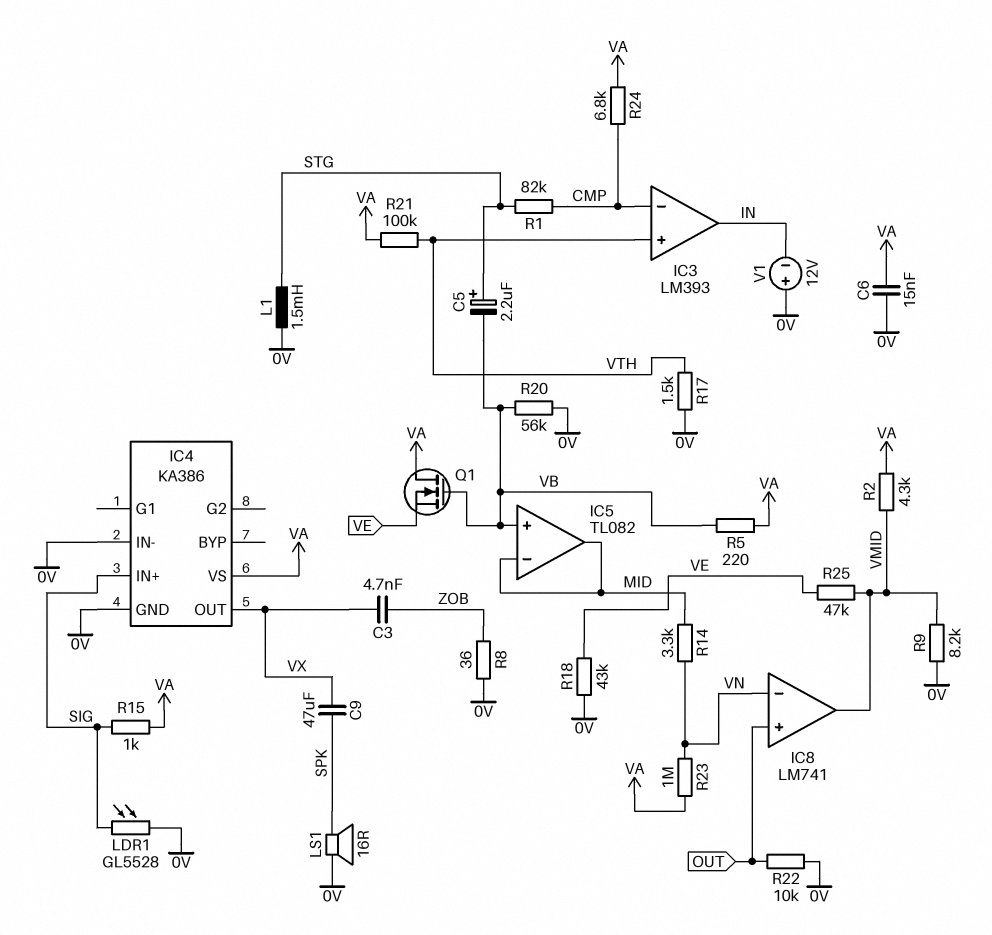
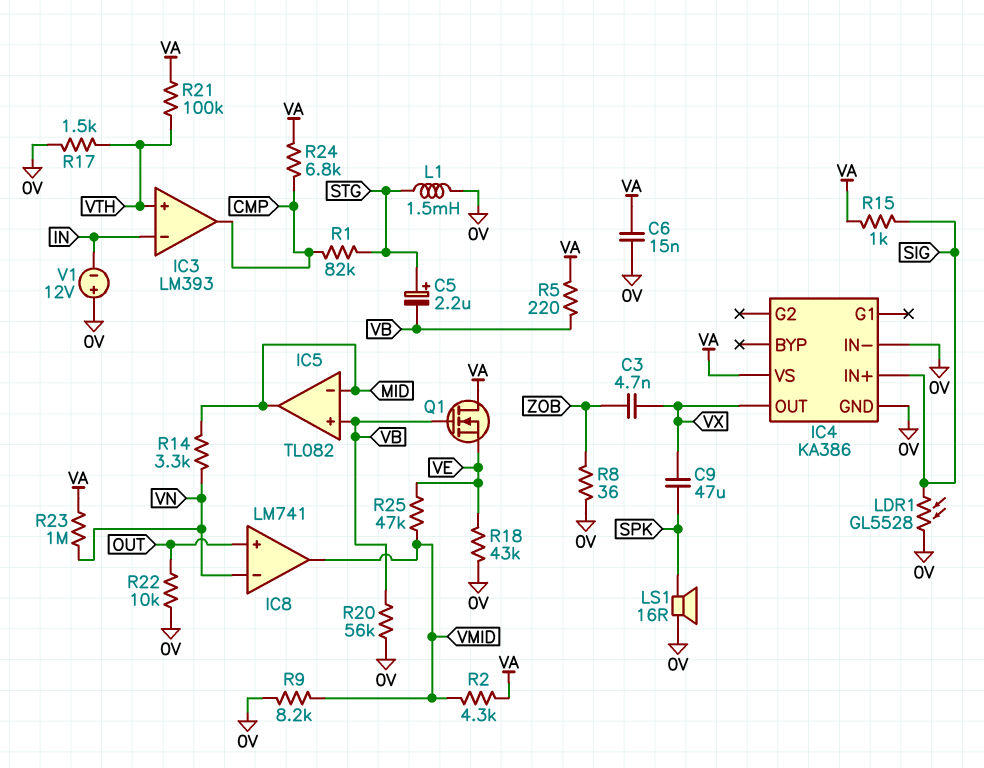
IC3 pin in-: CMP -> IN
IC3 pin out: IN -> CMP

